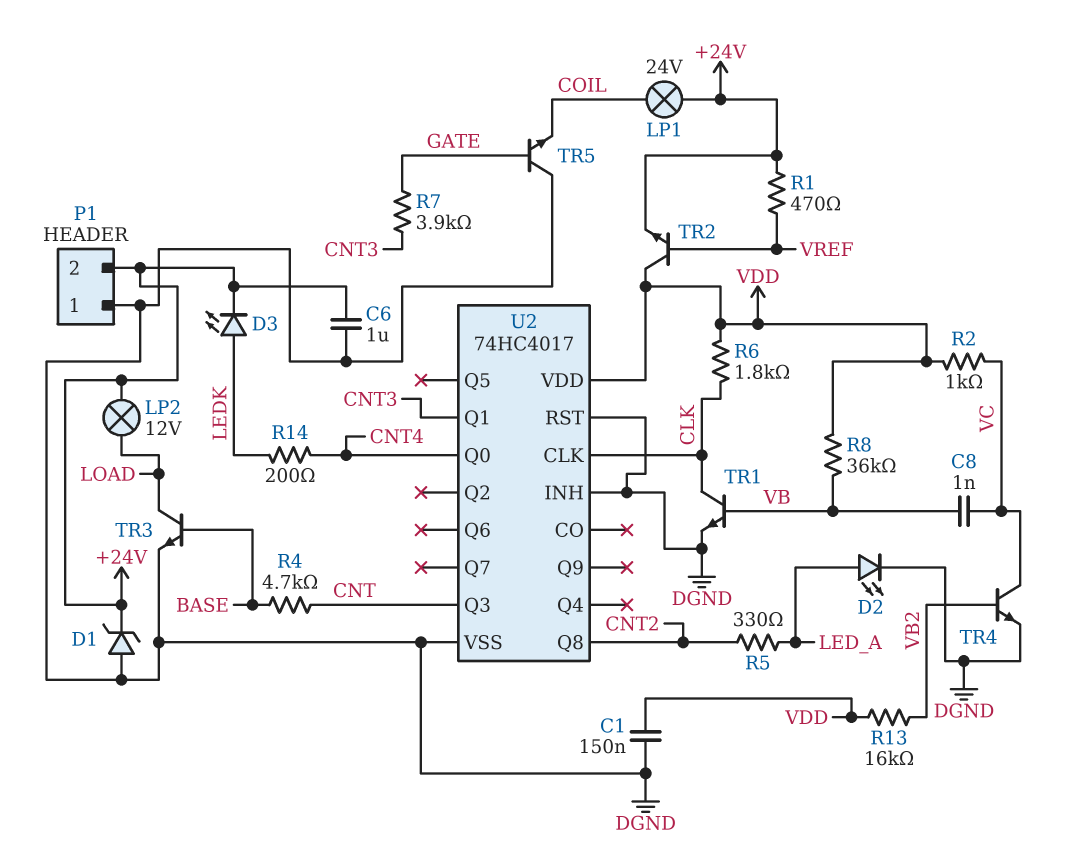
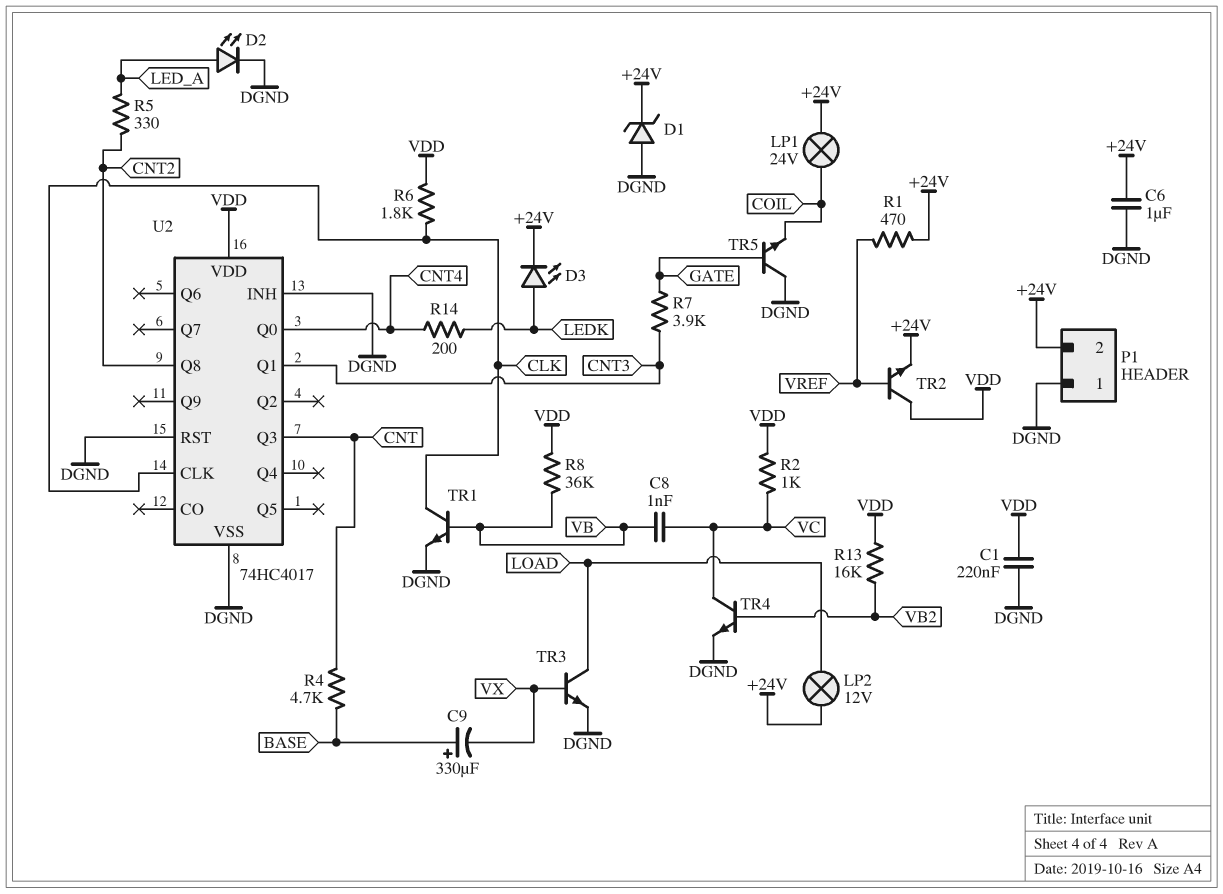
C1: 150nF (DGND, VDD) -> 220nF (DGND, VDD)
C9: none -> 330uF (plus BASE, minus VX)
TR3: NPN (B BASE, C LOAD, E DGND) -> NPN (B VX, C LOAD, E DGND)

